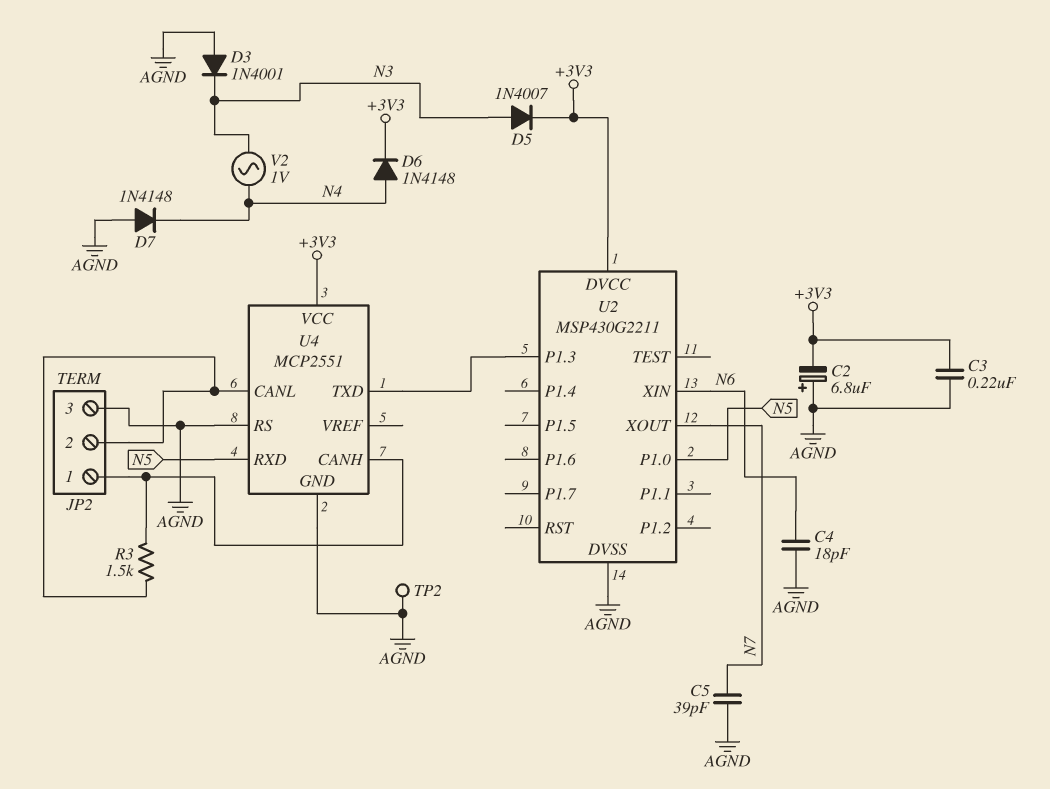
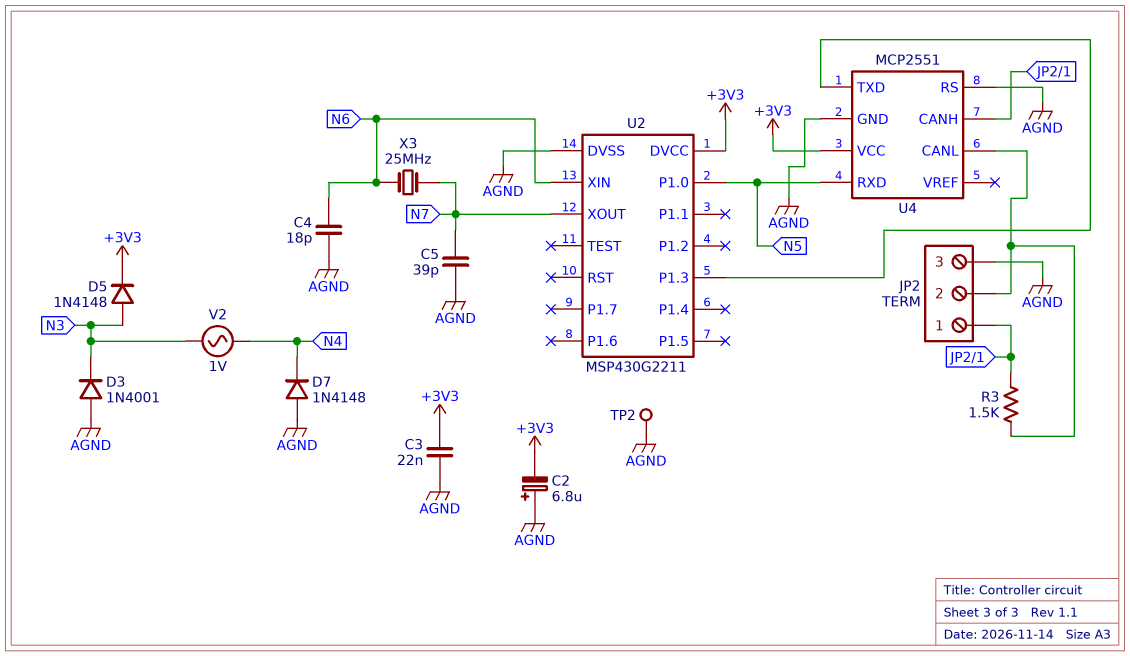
C3: 220nF (+3V3, AGND) -> 22nF (+3V3, AGND)
D5: diode 1N4007 (A N3, K +3V3) -> diode 1N4148 (A N3, K +3V3)
D6: diode 1N4148 (A N4, K +3V3) -> none
X3: none -> 25MHz (N6, N7)

